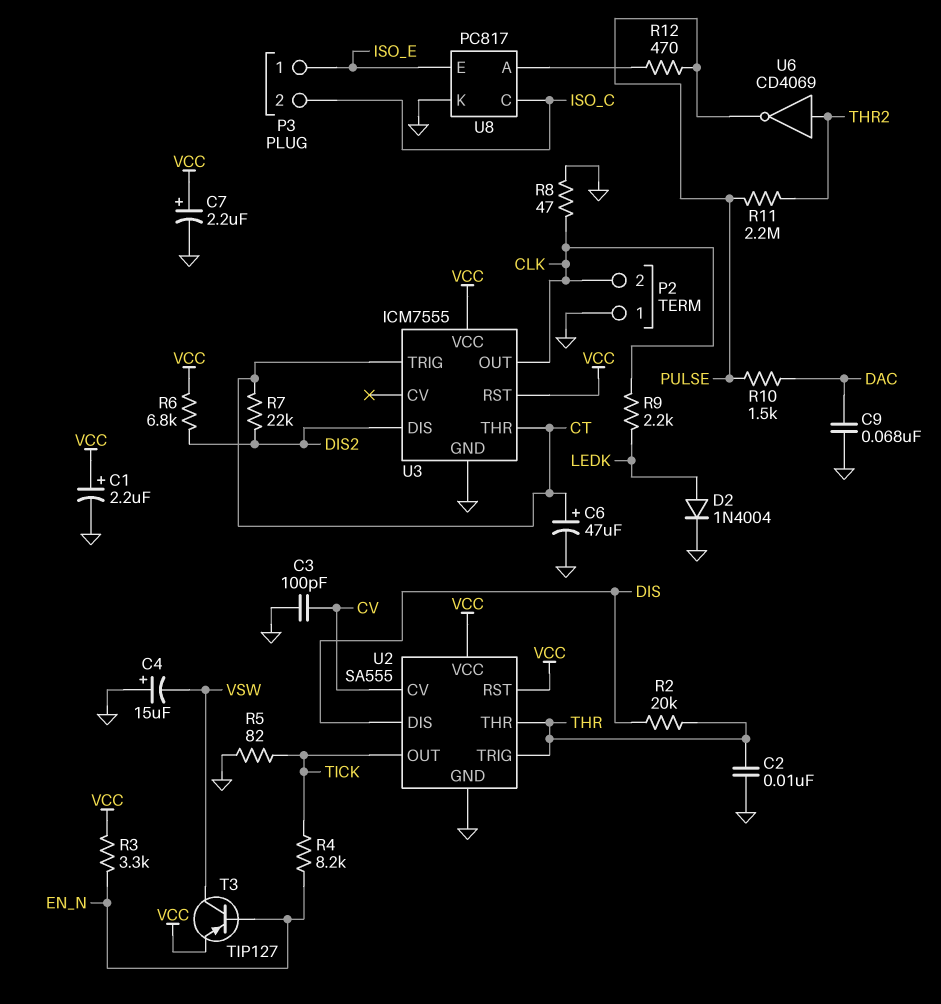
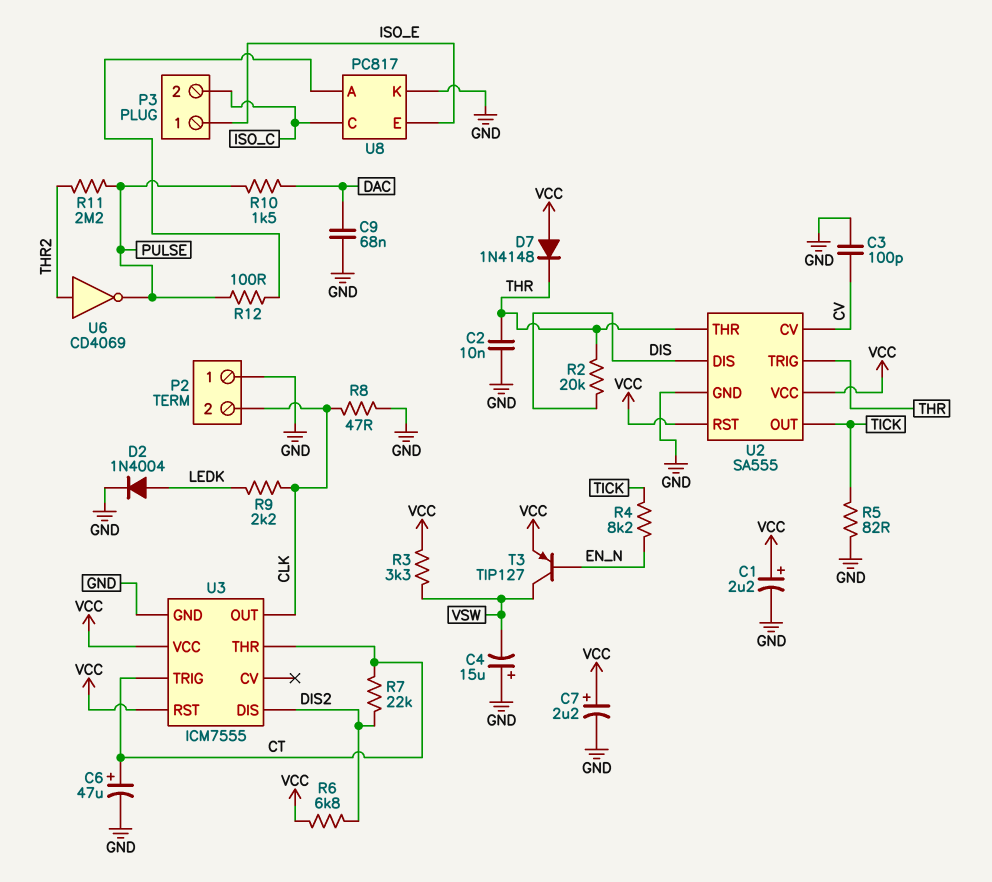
D7: none -> diode 1N4148 (A VCC, K THR)
R3: 3.3k (EN_N, VCC) -> 3.3k (VCC, VSW)
R12: 470 (PULSE, U8/A) -> 100 (PULSE, U8/A)

